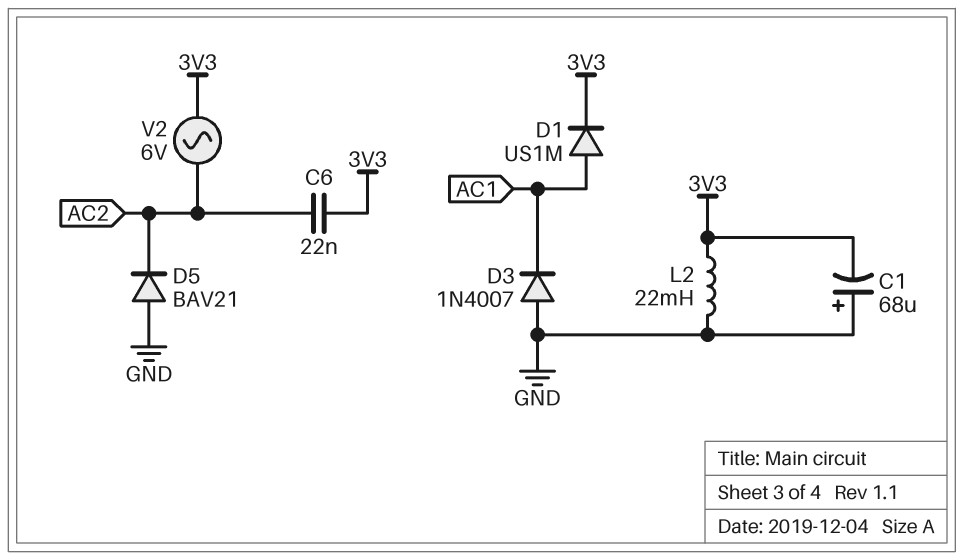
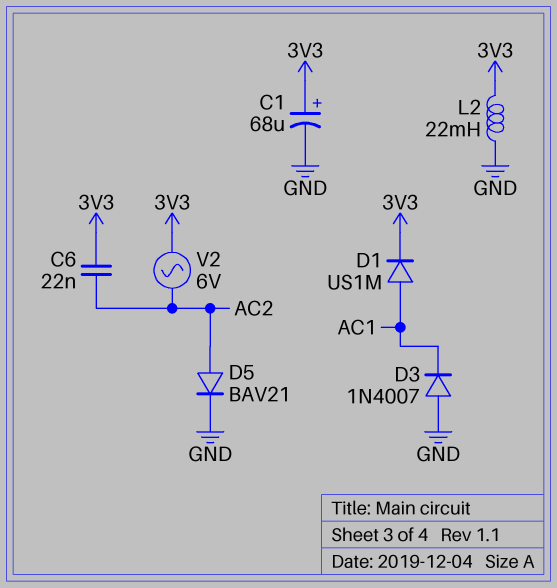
C1: 68uF (plus GND, minus 3V3) -> 68uF (plus 3V3, minus GND)
D5: diode BAV21 (A GND, K AC2) -> diode BAV21 (A AC2, K GND)

